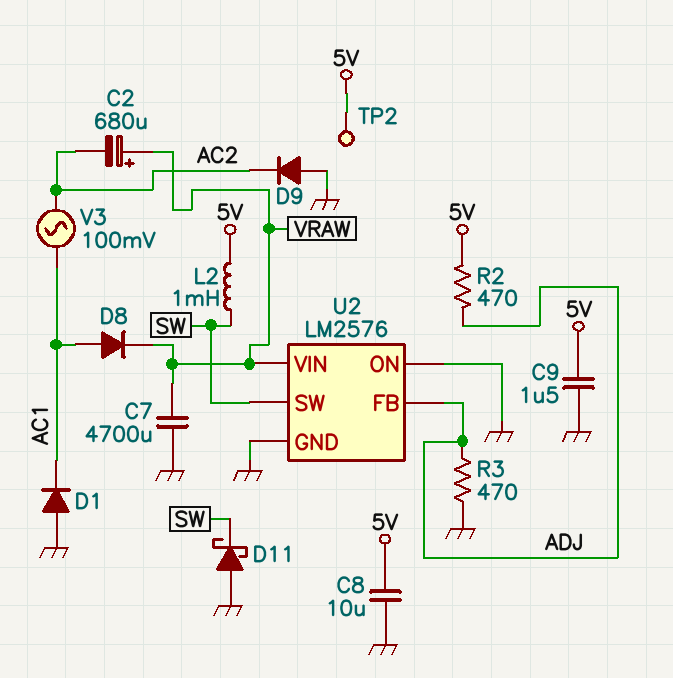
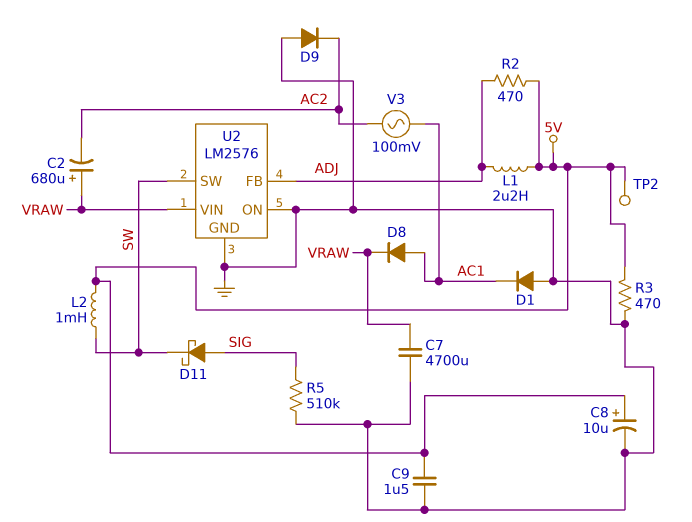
C8: 10uF (5V, GND) -> 10uF (plus 5V, minus GND)
D11: schottky (A GND, K SW) -> schottky (A SIG, K SW)
L1: none -> 2.2uH (5V, ADJ)
R3: 470 (ADJ, GND) -> 470 (5V, GND)
R5: none -> 510k (GND, SIG)

